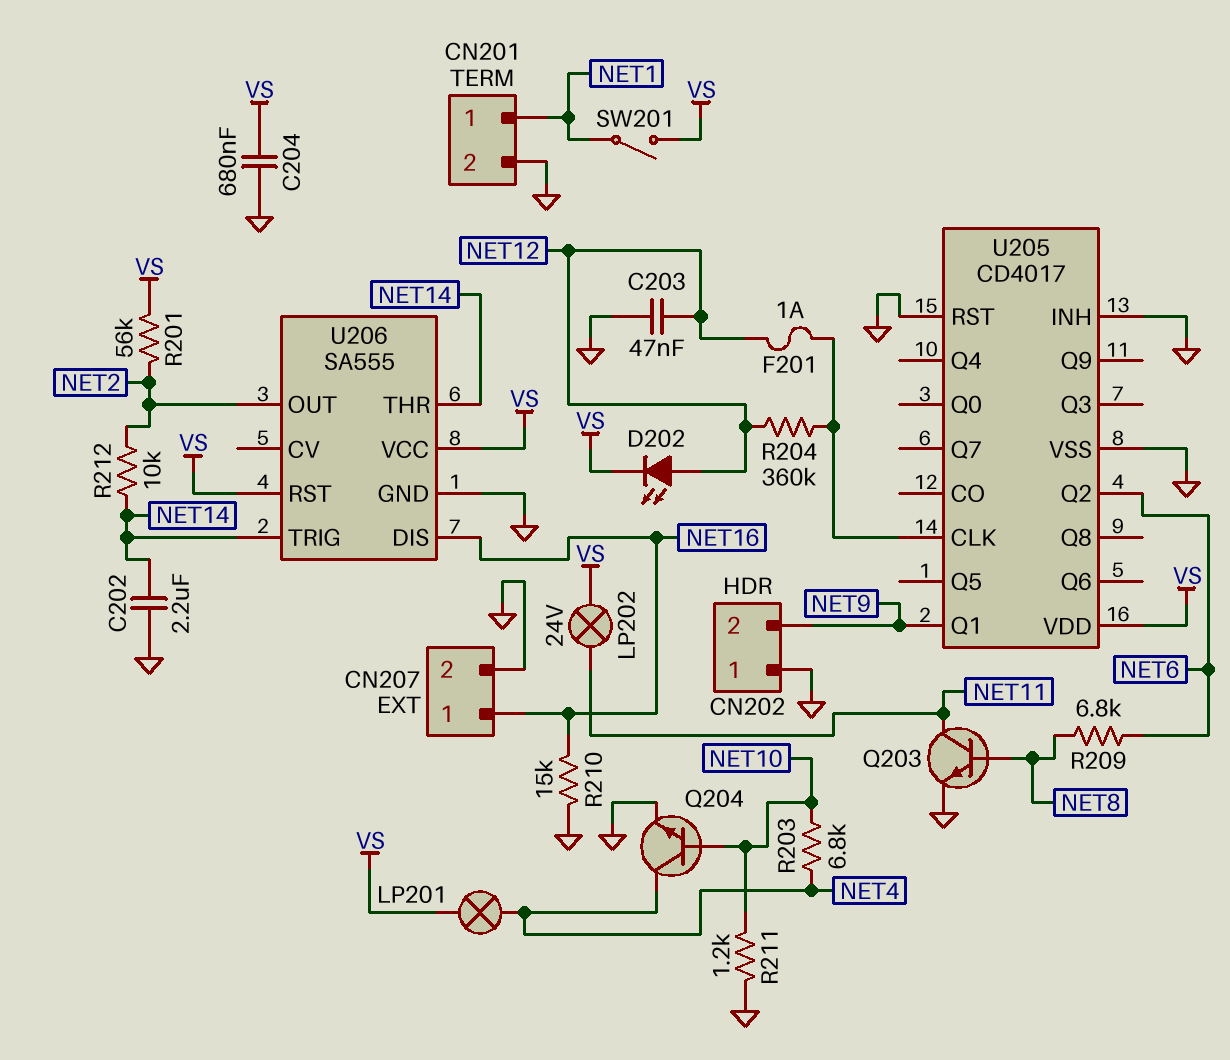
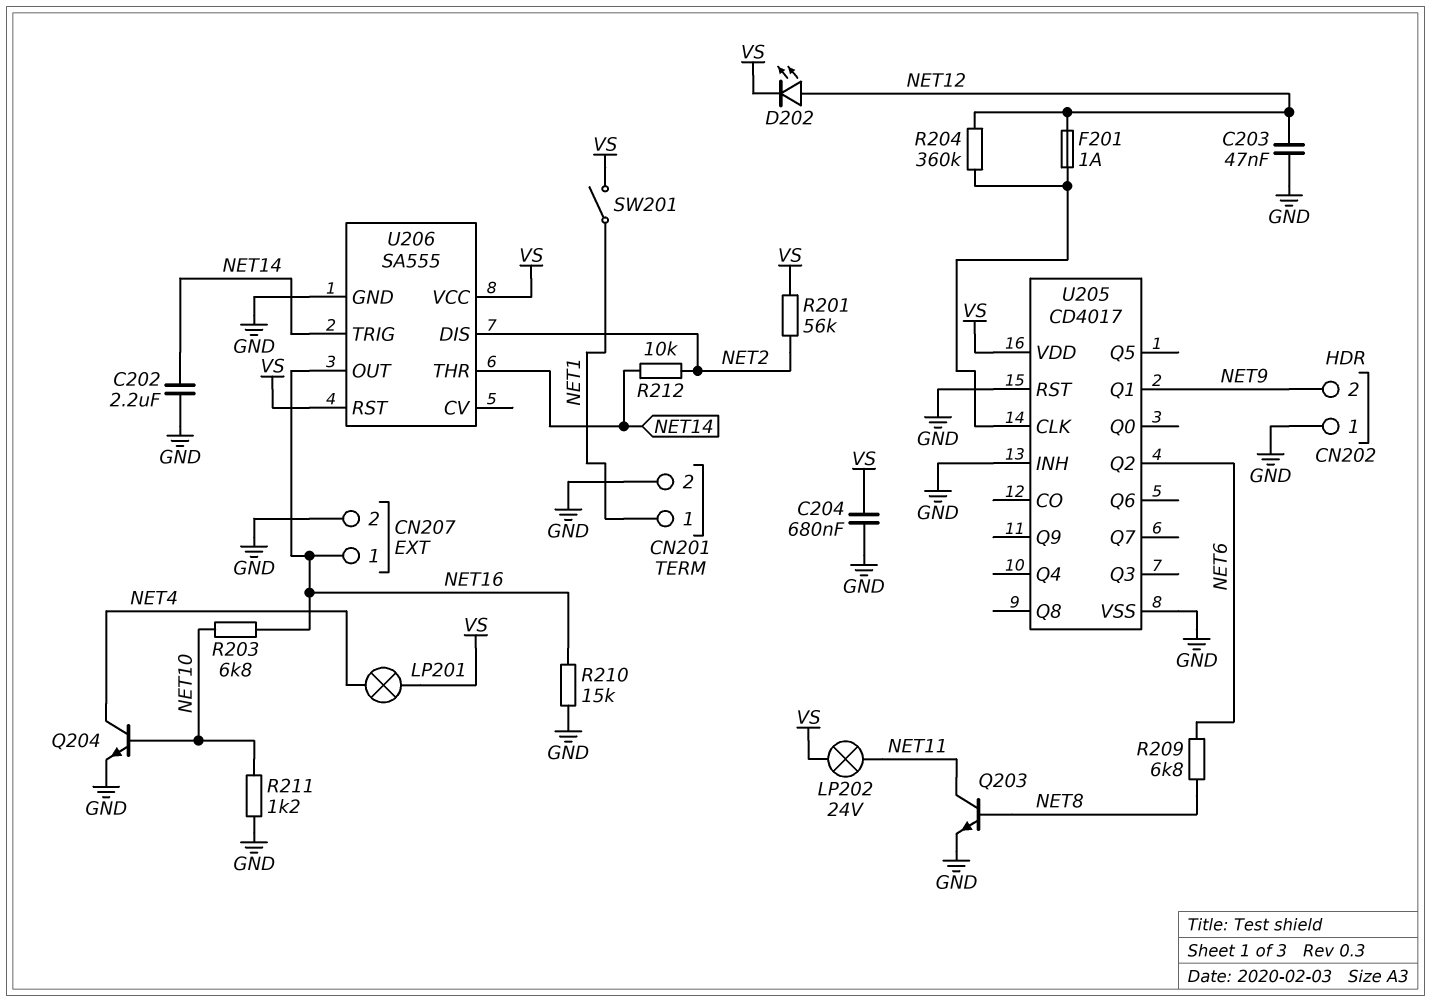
R203: 6.8k (NET4, NET10) -> 6.8k (NET10, NET16)
U206 pin DIS: NET16 -> NET2
U206 pin OUT: NET2 -> NET16

